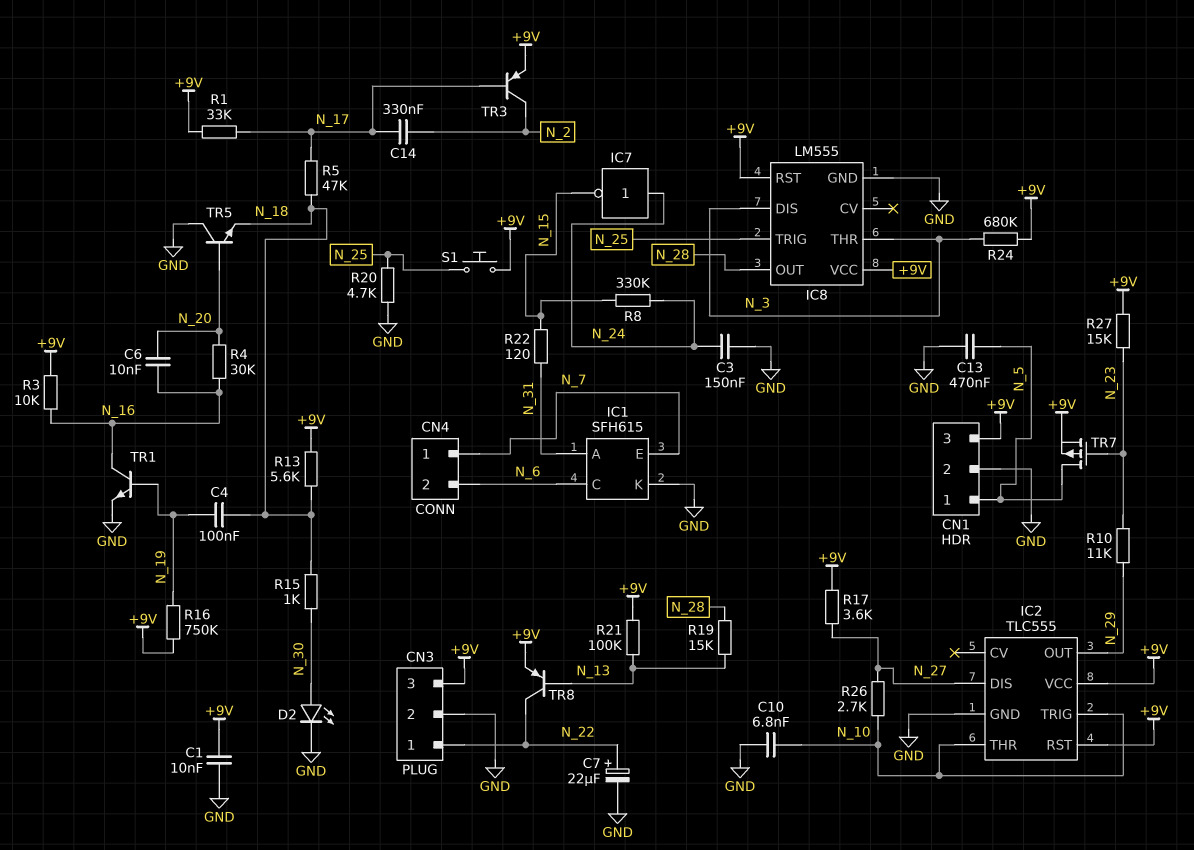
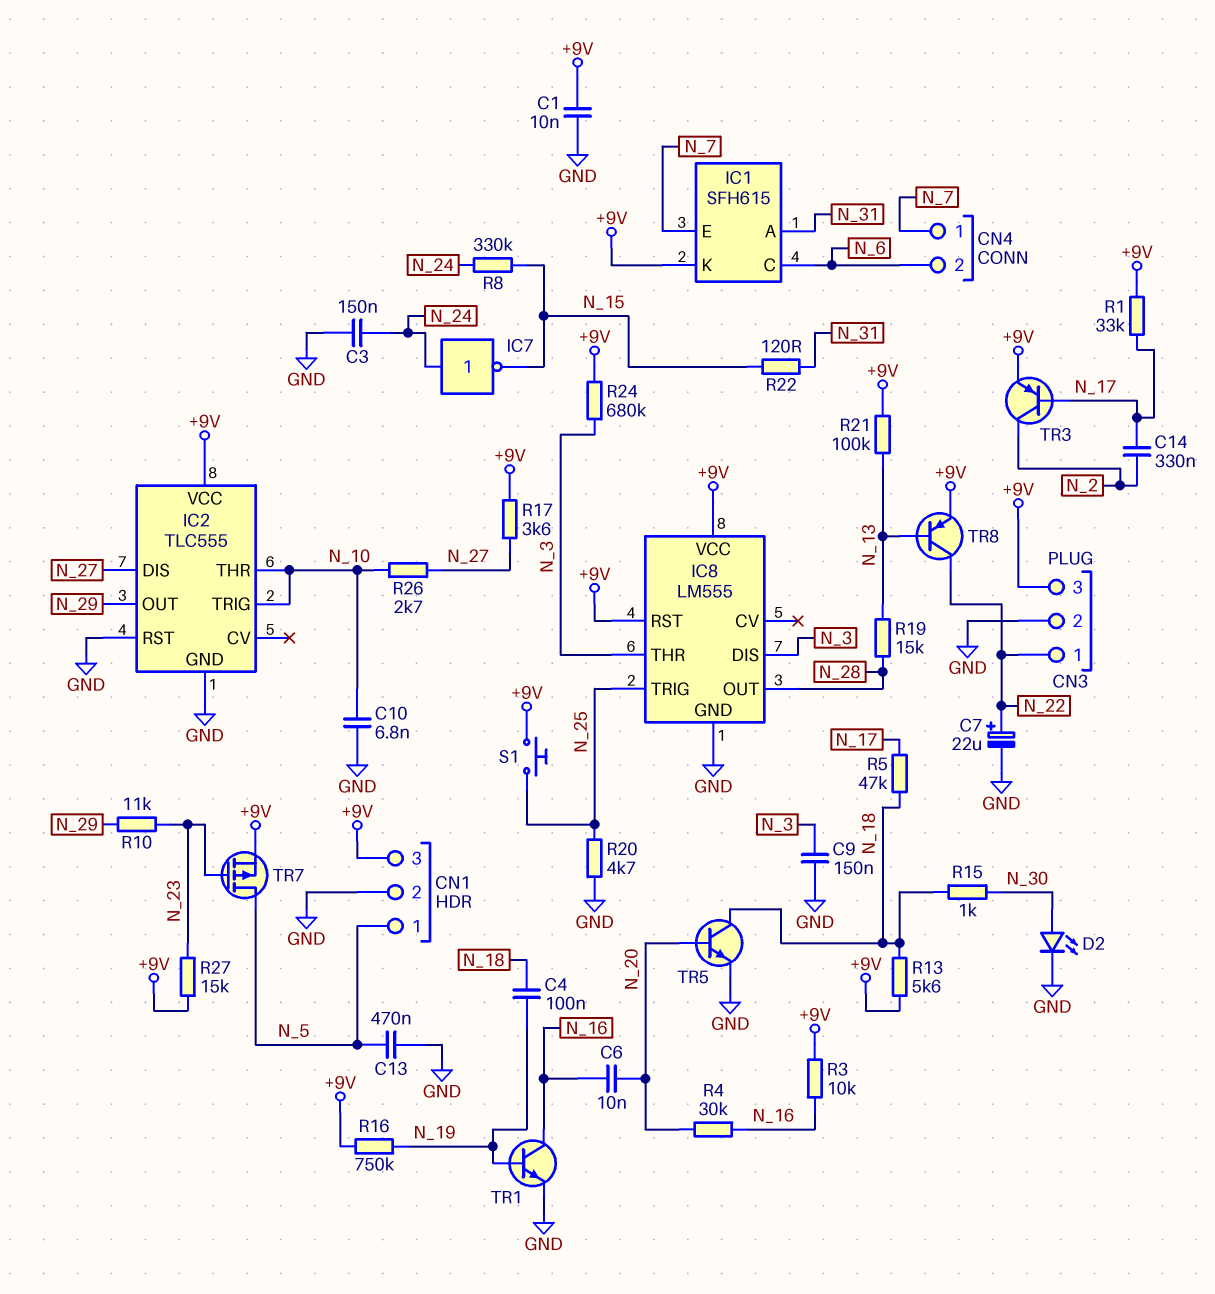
C9: none -> 150nF (GND, N_3)
IC1 pin K: GND -> +9V
IC2 pin RST: +9V -> GND
TR5: NPN (B N_20, C GND, E N_18) -> NPN (B N_20, C N_18, E GND)

